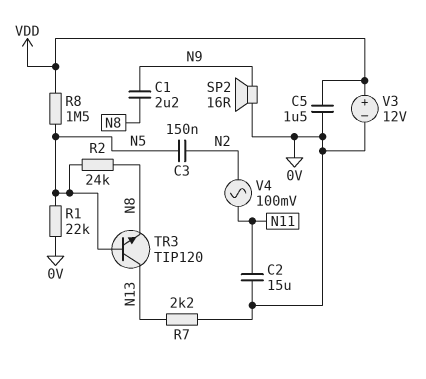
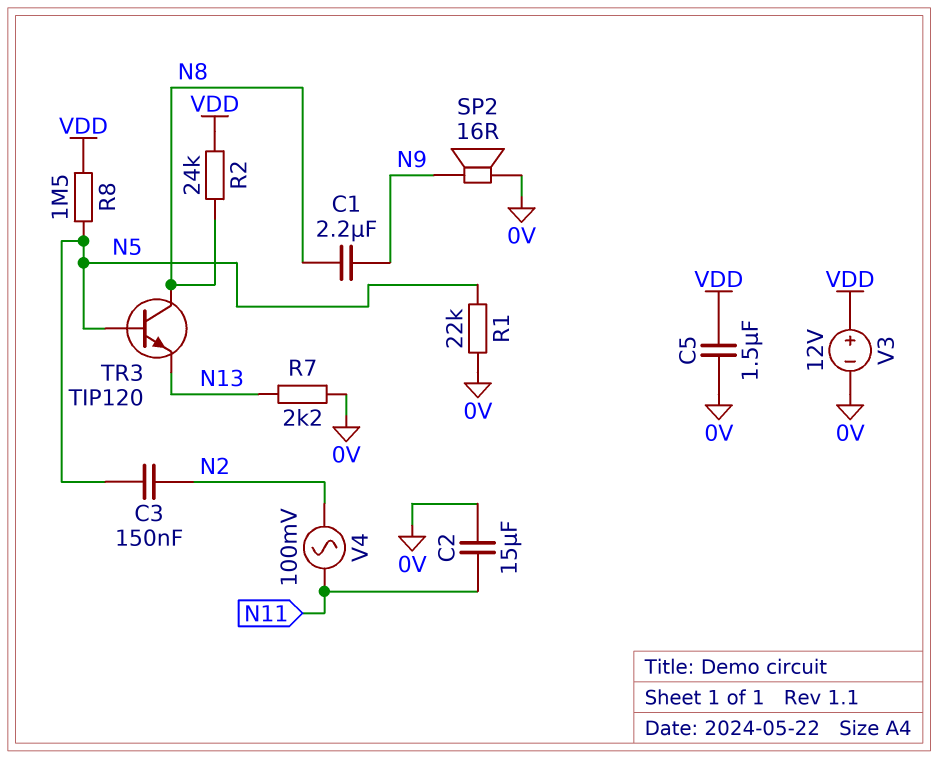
R2: 24k (N5, N8) -> 24k (N8, VDD)
TR3: NPN TIP120 (B N5, C N13, E N8) -> NPN TIP120 (B N5, C N8, E N13)

